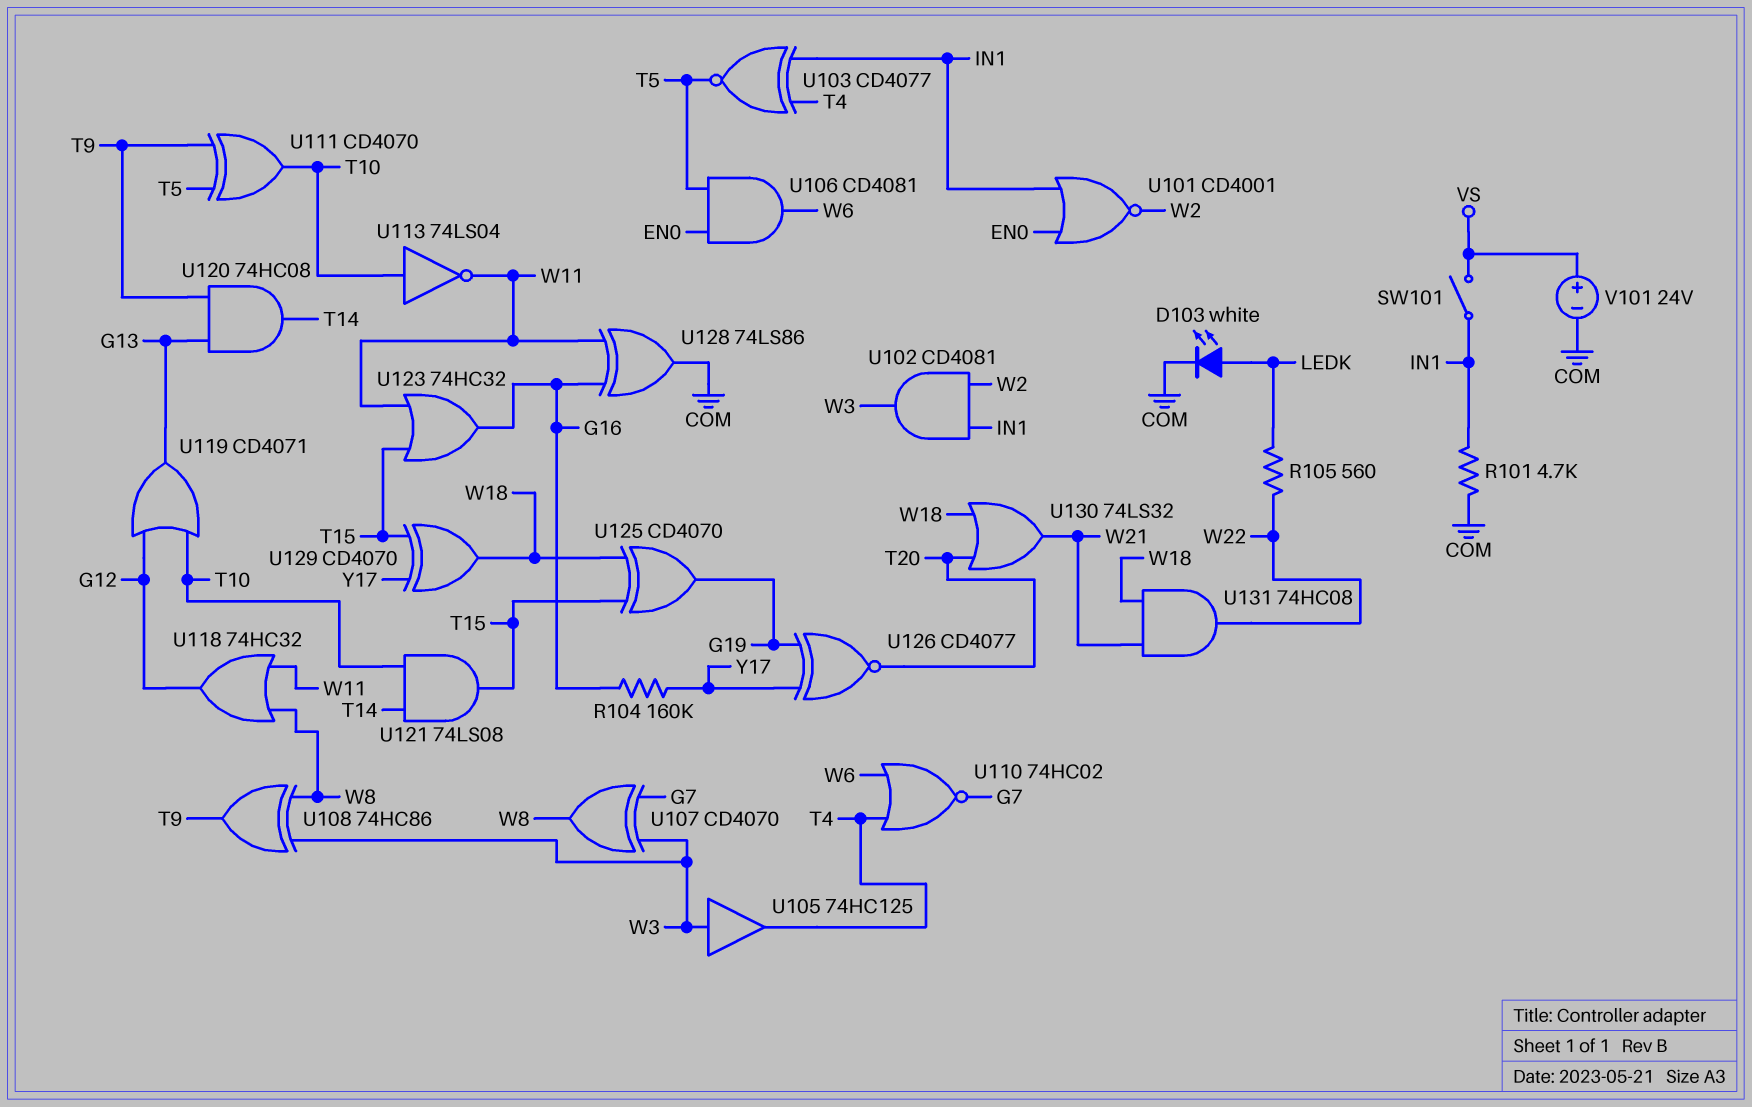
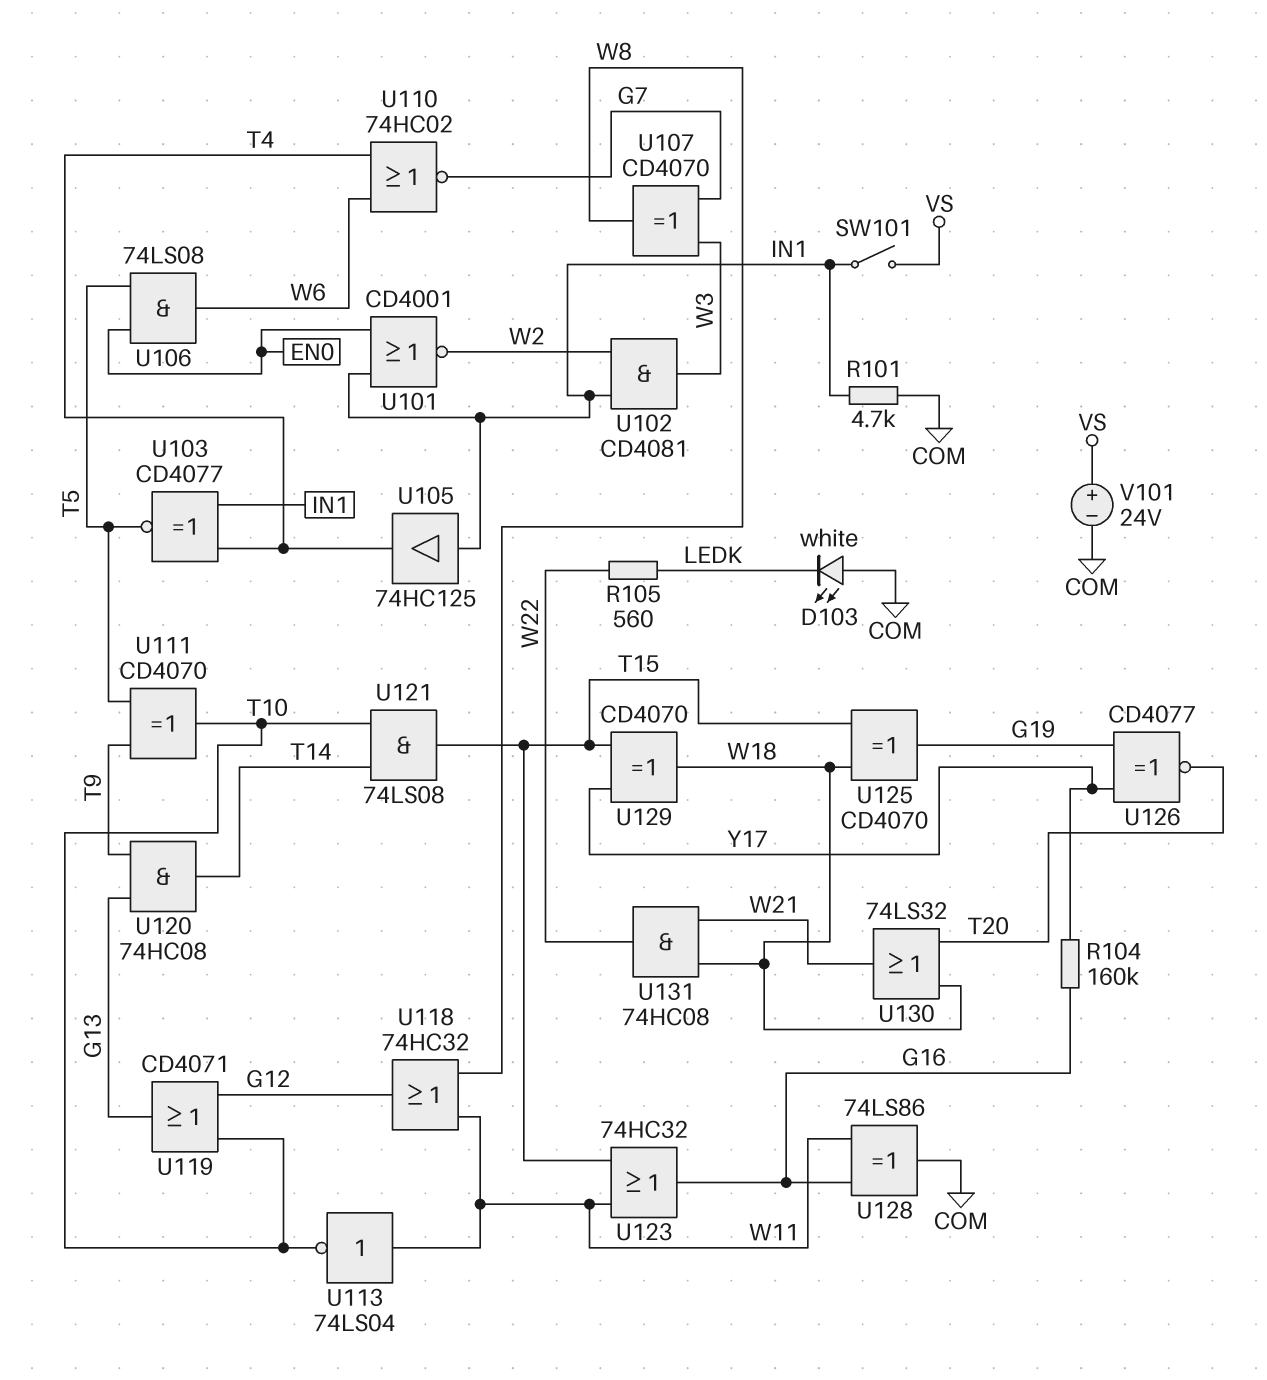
D103: LED white (A LEDK, K COM) -> LED white (A COM, K LEDK)
U105: buffer 74HC125 (in W3, out T4) -> buffer 74HC125 (in IN1, out T4)
U106: AND CD4081 (in EN0, in T5, out W6) -> AND 74LS08 (in EN0, in T5, out W6)
U108: XOR 74HC86 (in W3, in W8, out T9) -> none
U113: NOT 74LS04 (in T10, out W11) -> NOT 74LS04 (in W11, out T10)

